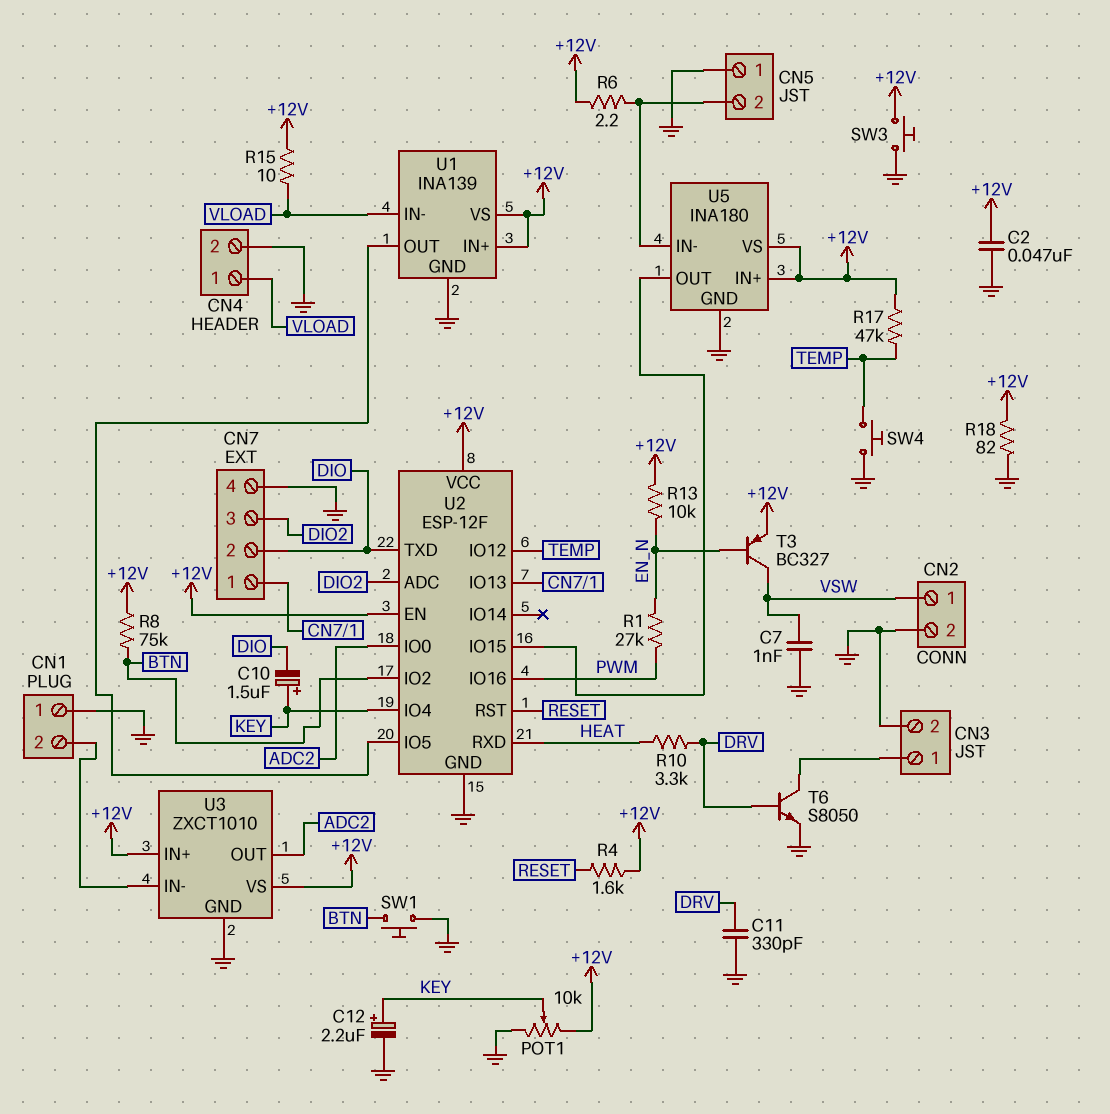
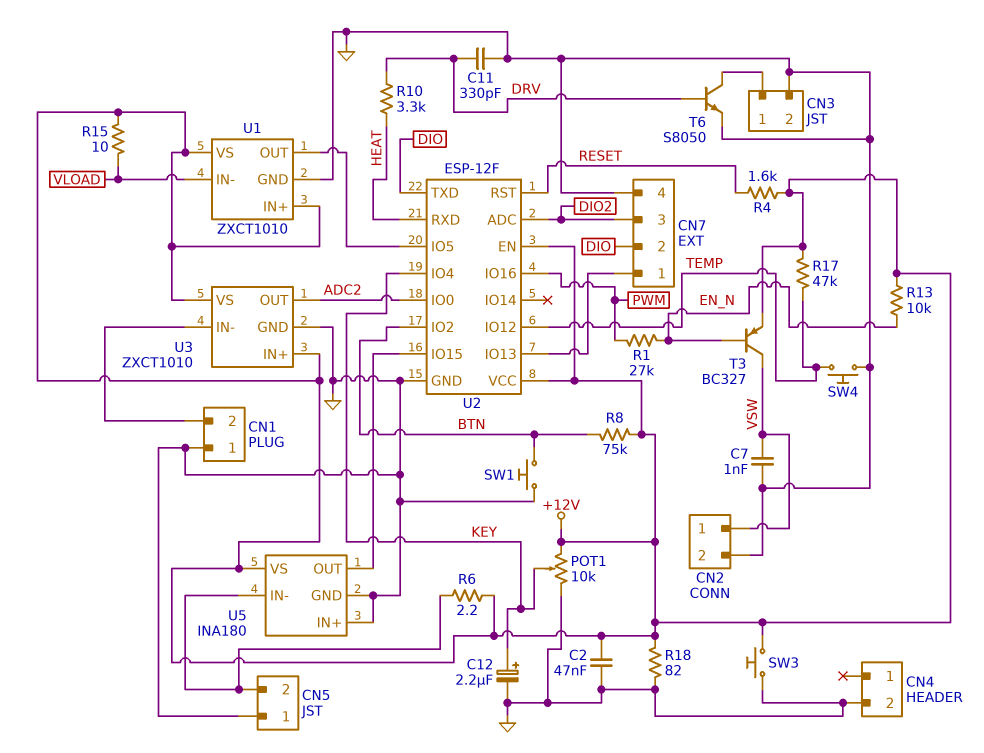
C10: 1.5uF (plus KEY, minus DIO) -> none
CN4 pin 1: VLOAD -> none
U1: INA139 -> ZXCT1010
U5 pin IN+: +12V -> GND

